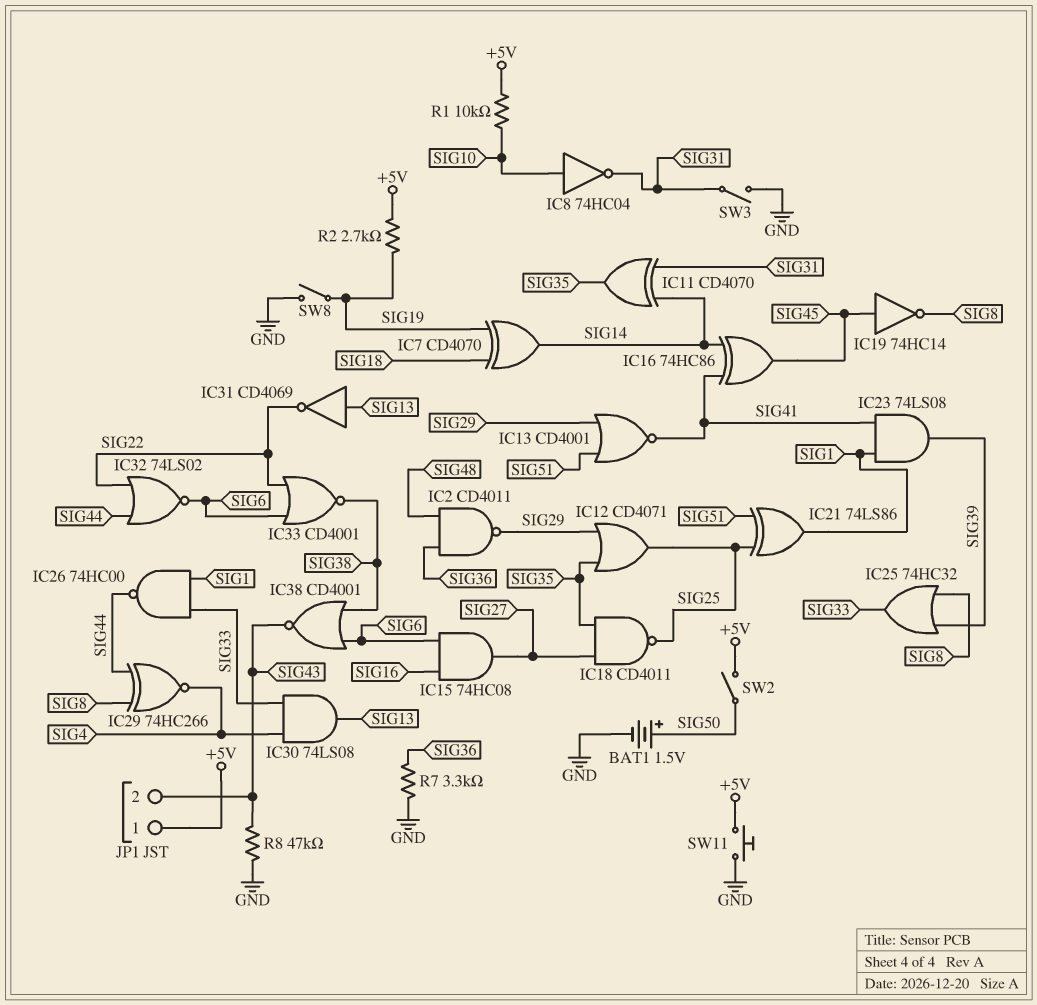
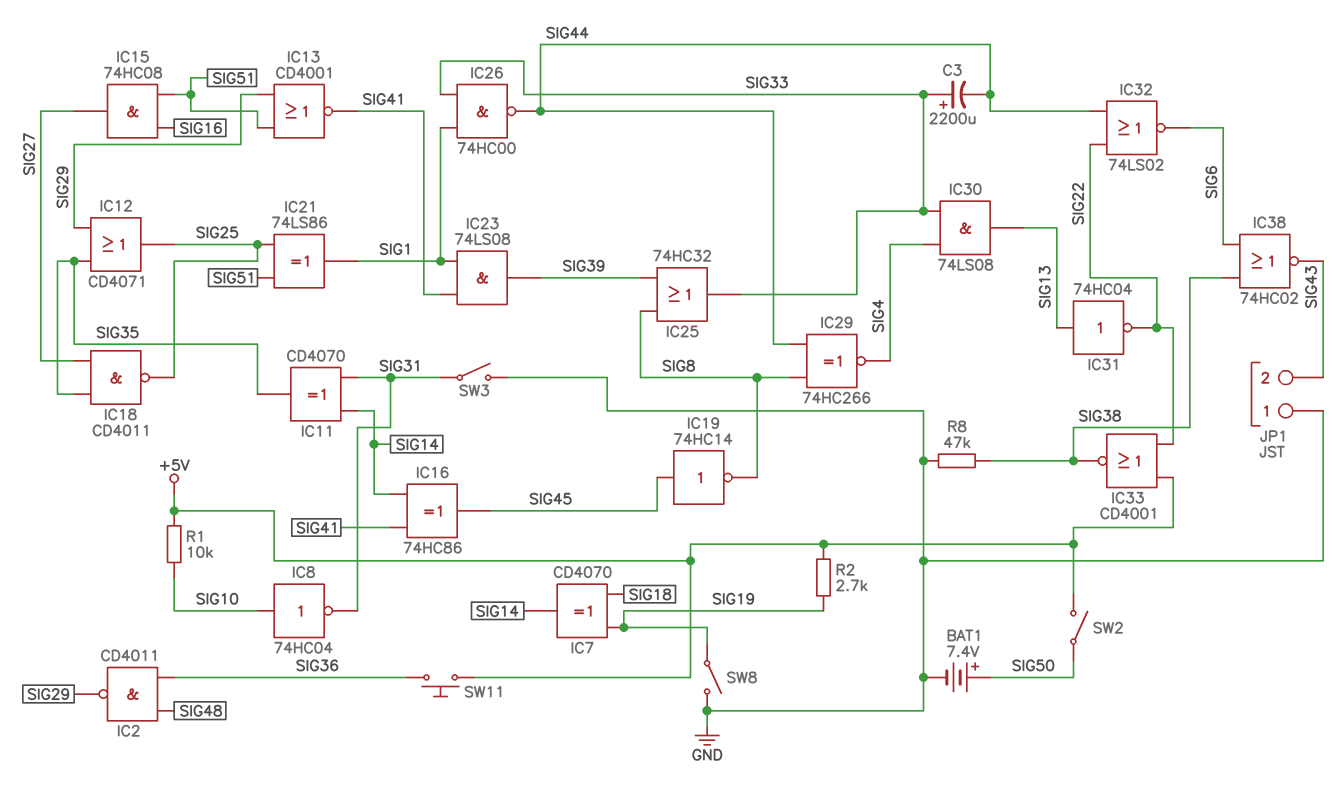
BAT1: 1.5V (plus SIG50, minus GND) -> 7.4V (plus SIG50, minus GND)
C3: none -> 2200uF (plus SIG33, minus SIG44)
IC15: AND 74HC08 (in SIG6, in SIG16, out SIG27) -> AND 74HC08 (in SIG16, in SIG51, out SIG27)
IC31: NOT CD4069 (in SIG13, out SIG22) -> NOT 74HC04 (in SIG13, out SIG22)
IC33: NOR CD4001 (in SIG6, in SIG22, out SIG38) -> NOR CD4001 (in +5V, in SIG22, out SIG38)
IC38: NOR CD4001 (in SIG6, in SIG38, out SIG43) -> NOR 74HC02 (in SIG6, in SIG38, out SIG43)
JP1 pin 1: +5V -> GND
R7: 3.3k (GND, SIG36) -> none
R8: 47k (GND, SIG43) -> 47k (GND, SIG38)
SW11: button (+5V, GND) -> button (+5V, SIG36)

